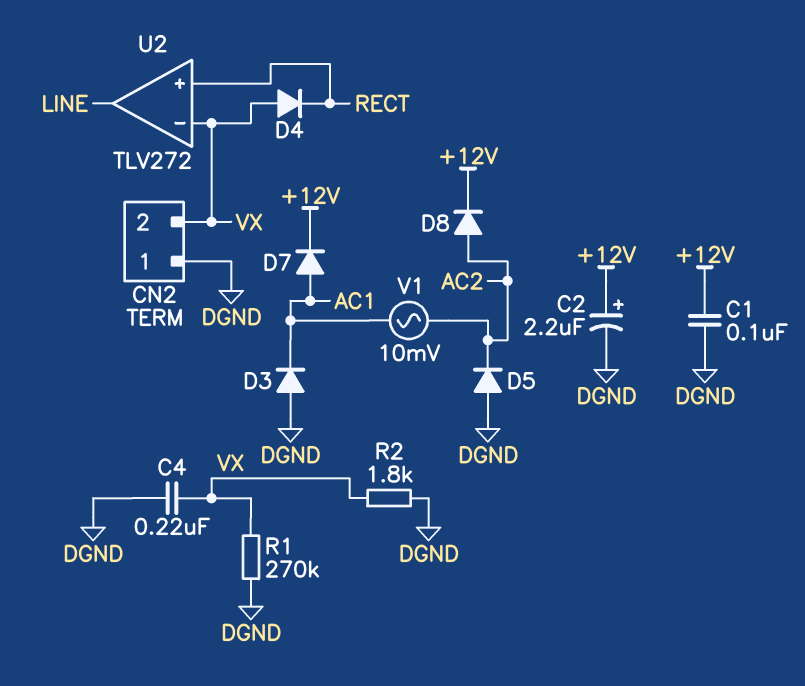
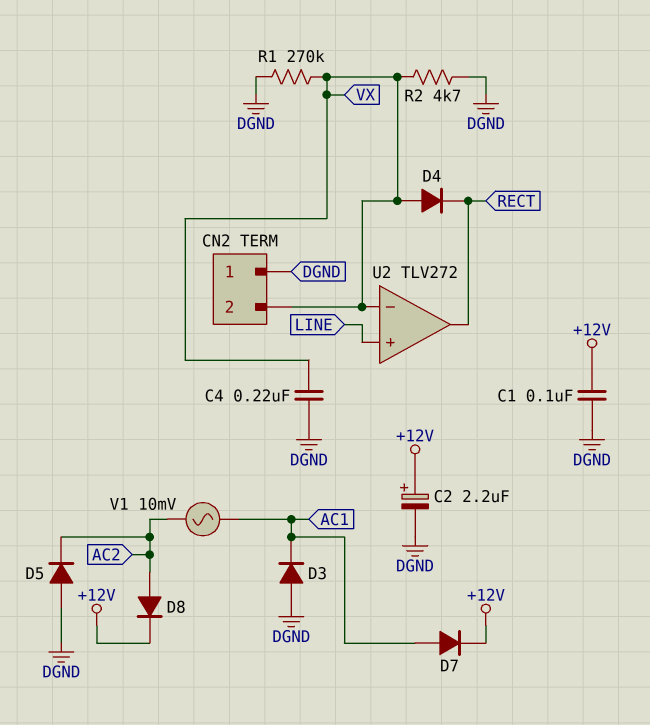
R2: 1.8k (DGND, VX) -> 4.7k (DGND, VX)
U2 pin in+: RECT -> LINE
U2 pin out: LINE -> RECT

